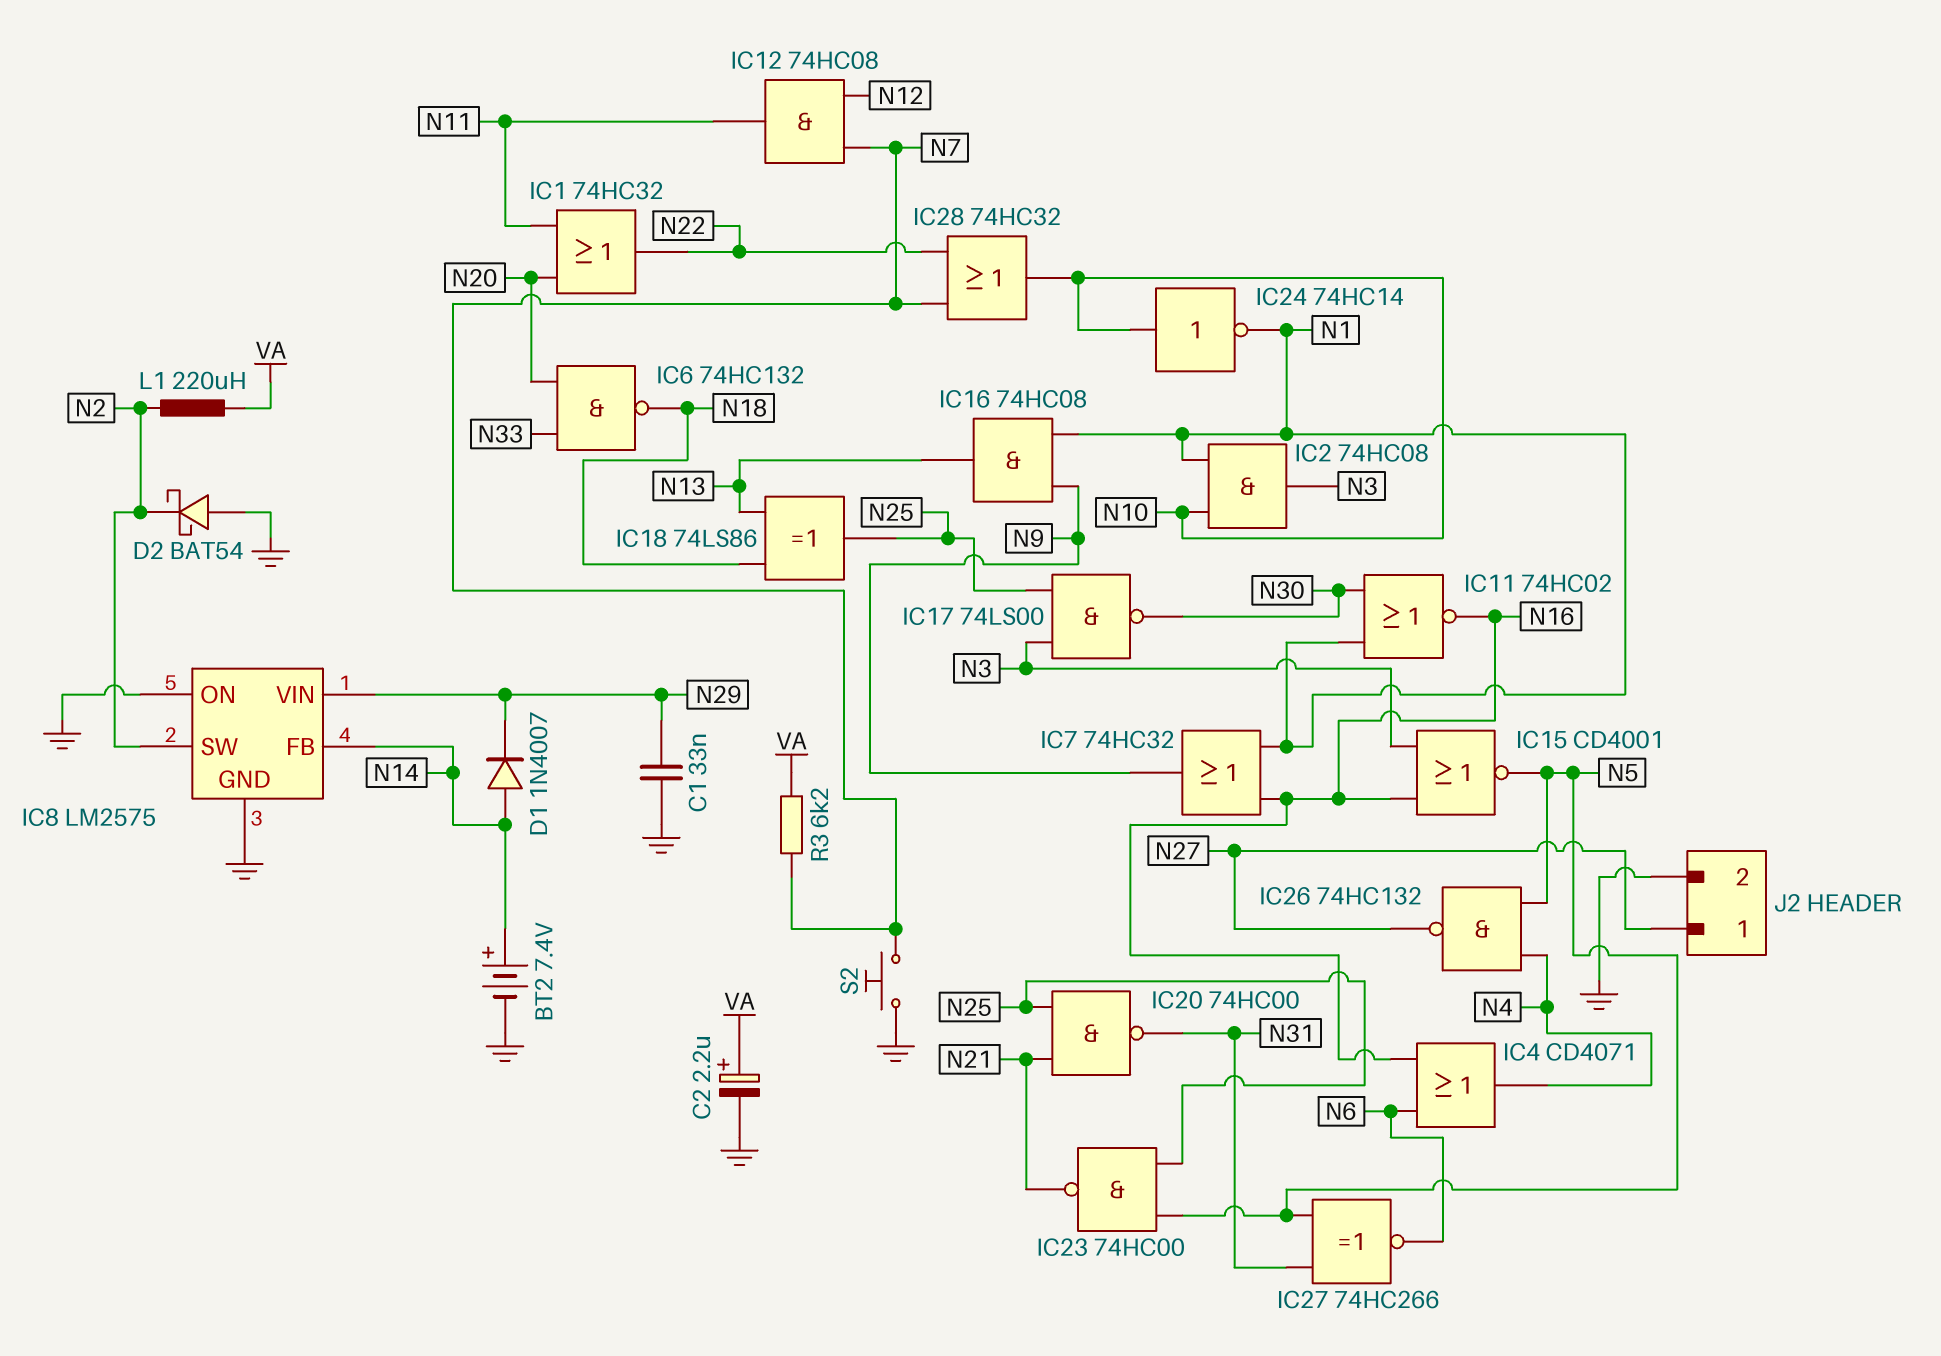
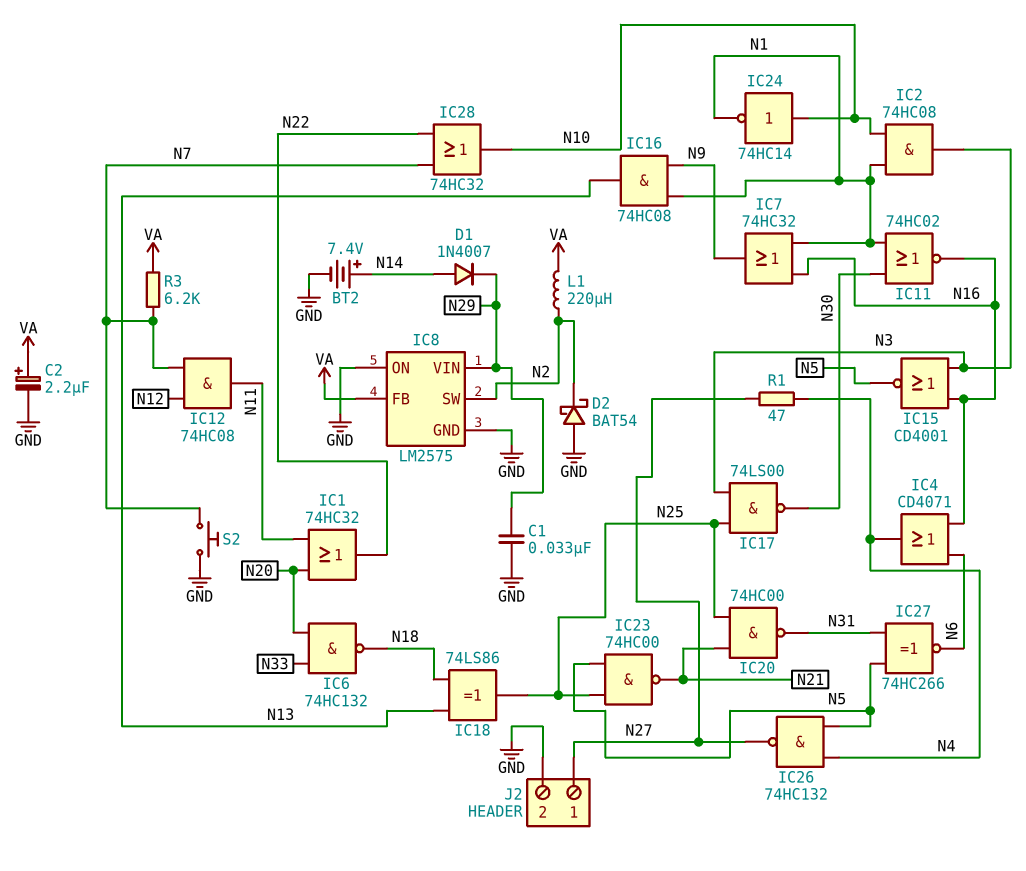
IC8 pin FB: N14 -> VA
R1: none -> 47 (N4, N27)

